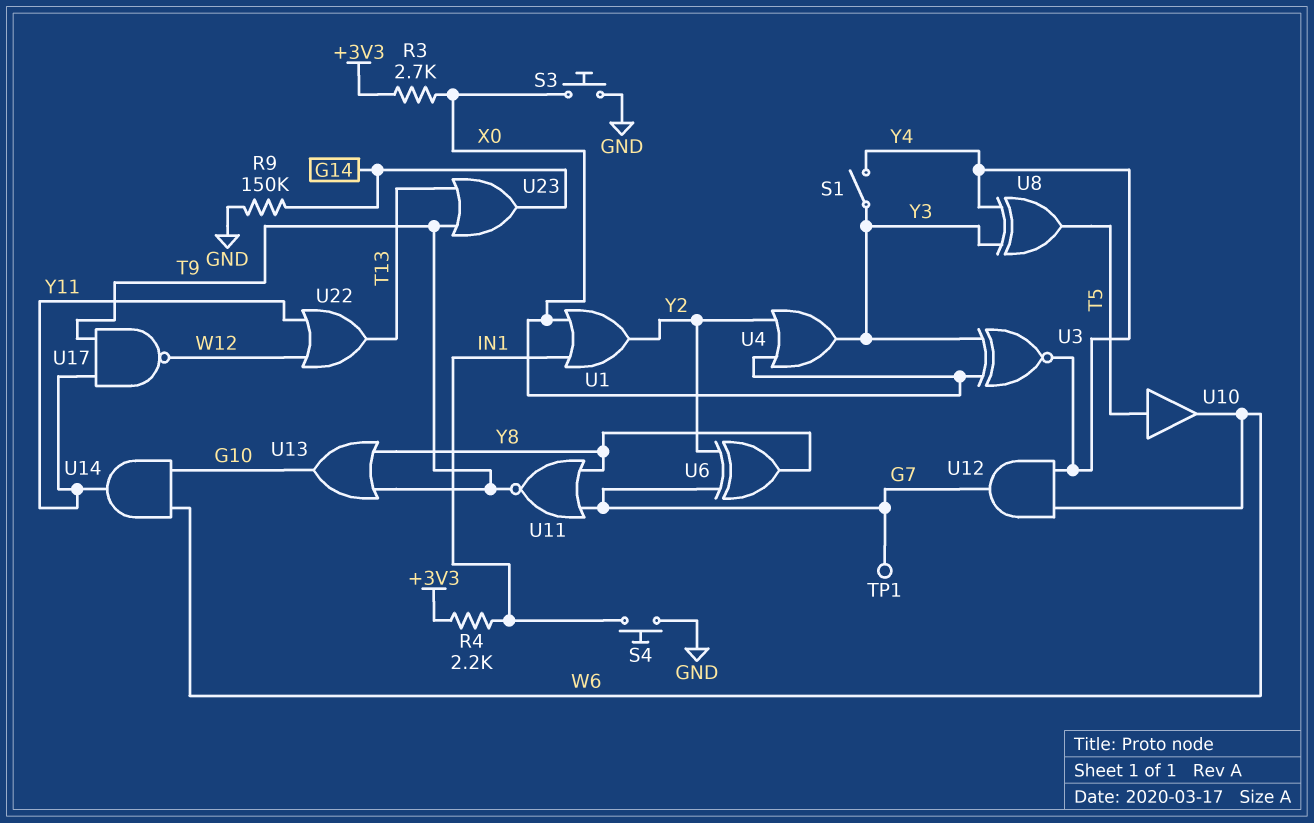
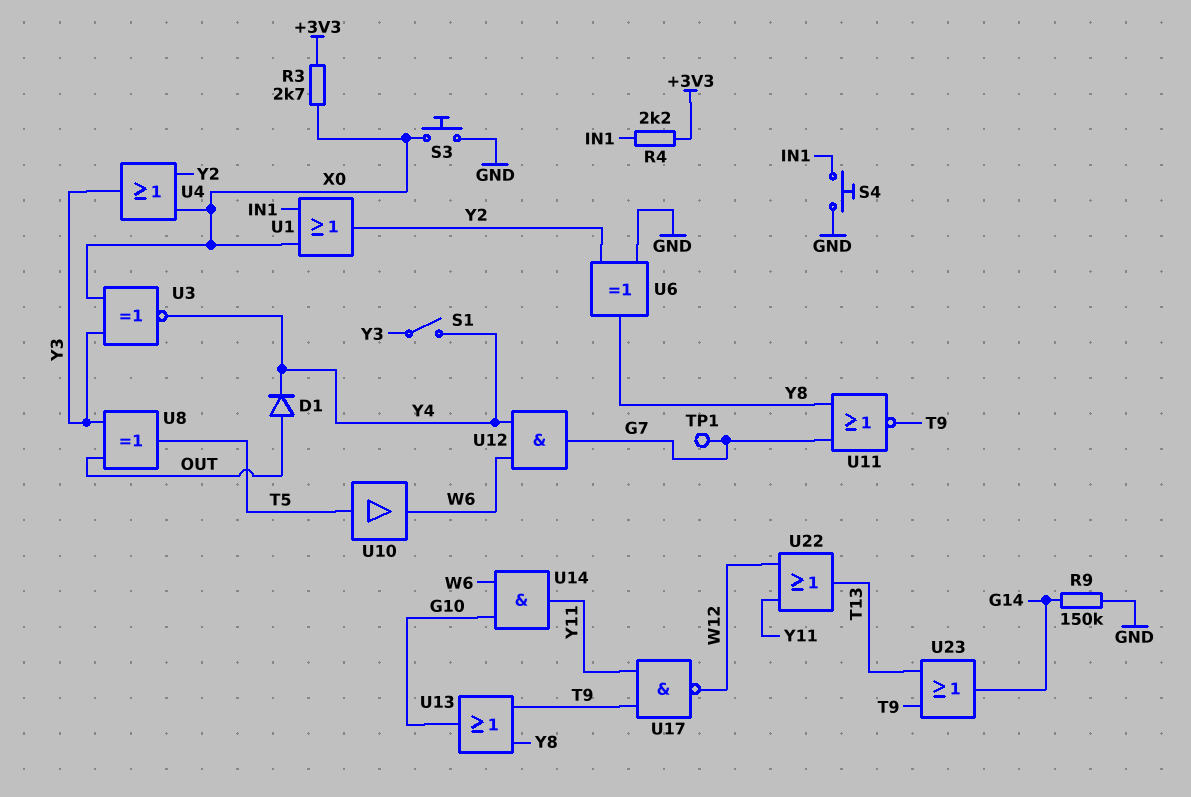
D1: none -> diode (A OUT, K Y4)
U6: XOR (in G7, in Y2, out Y8) -> XOR (in GND, in Y2, out Y8)
U8: XOR (in Y3, in Y4, out T5) -> XOR (in OUT, in Y3, out T5)

